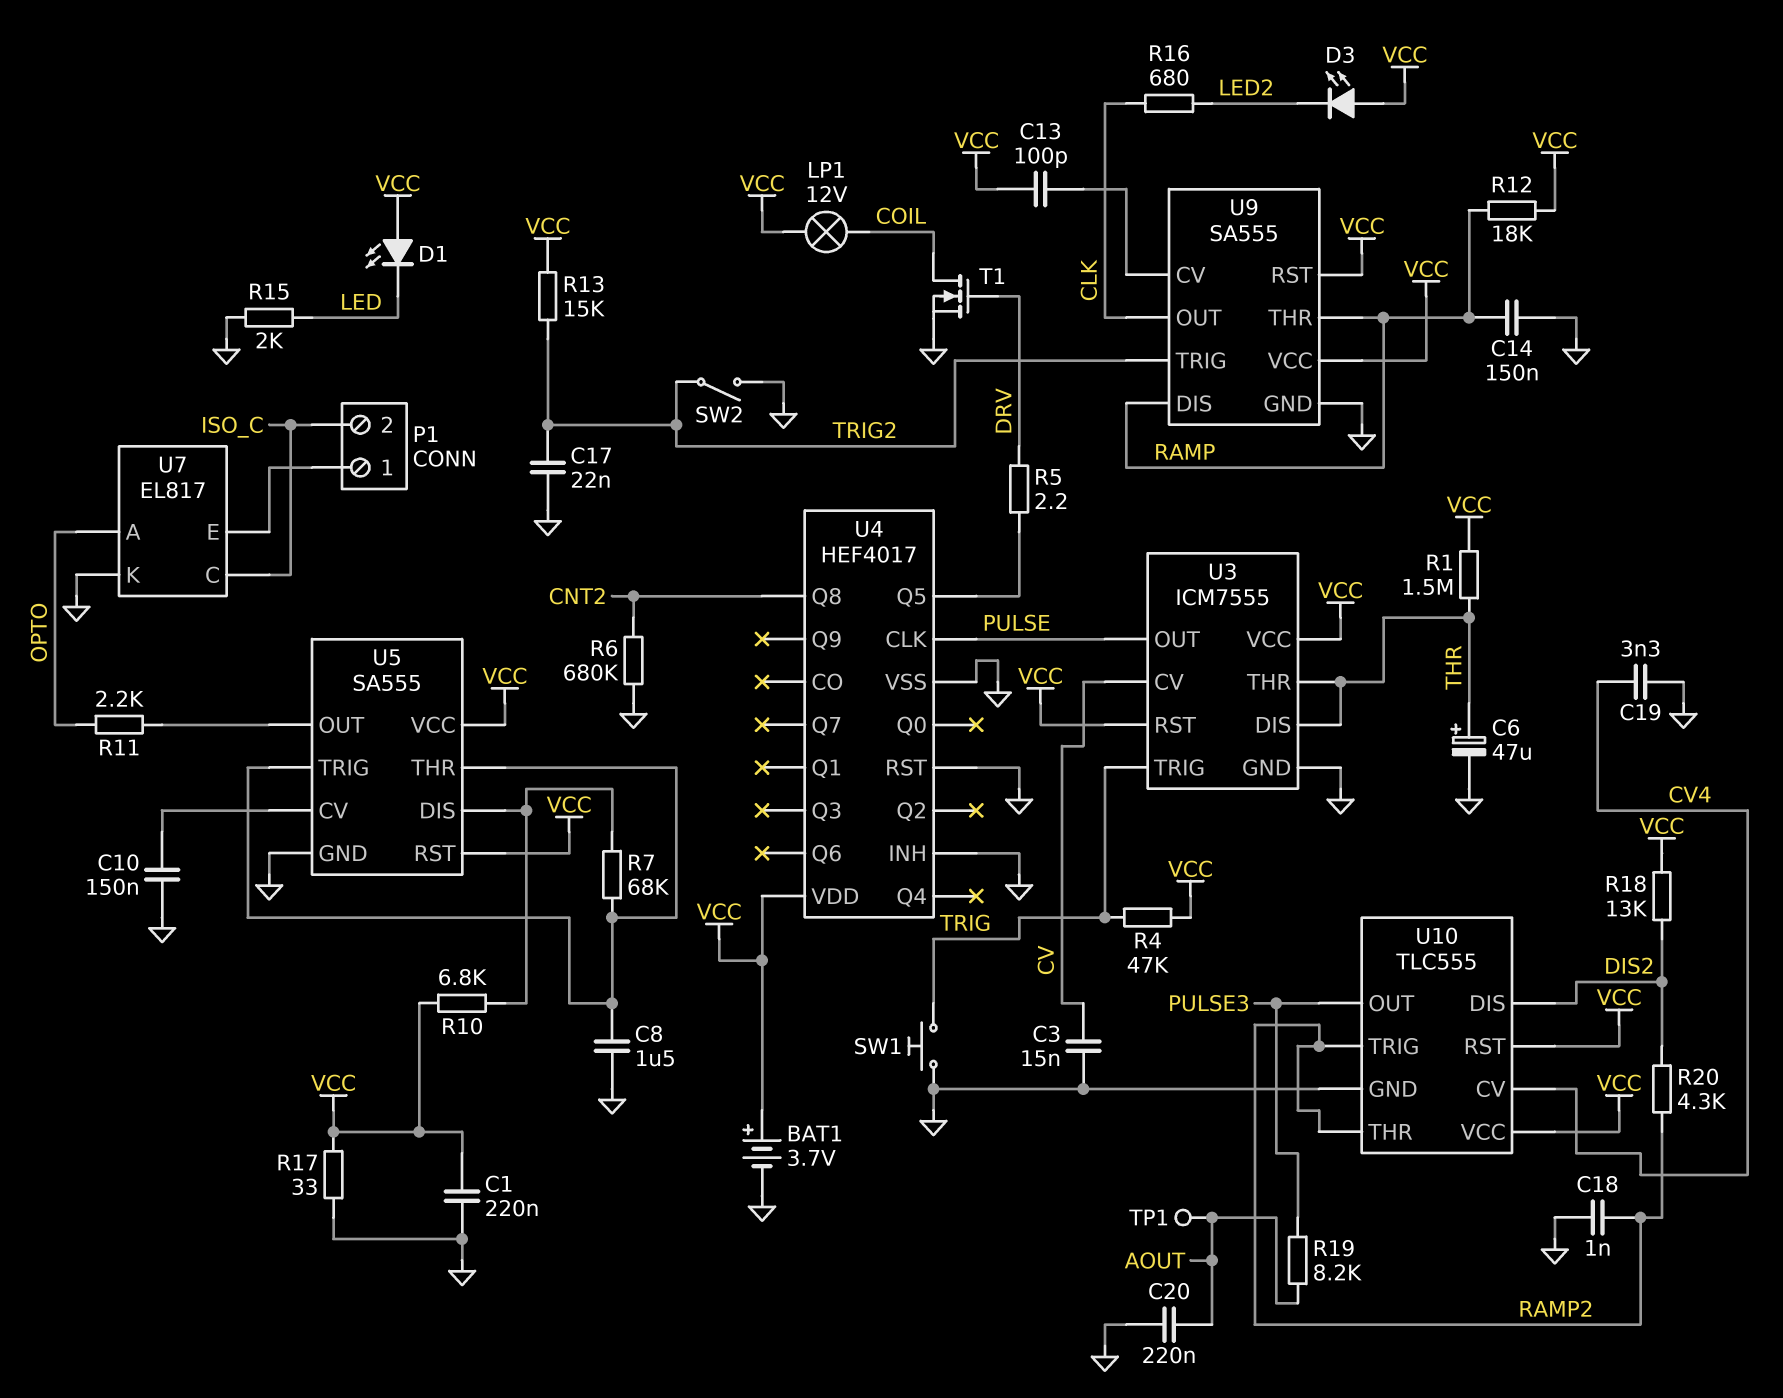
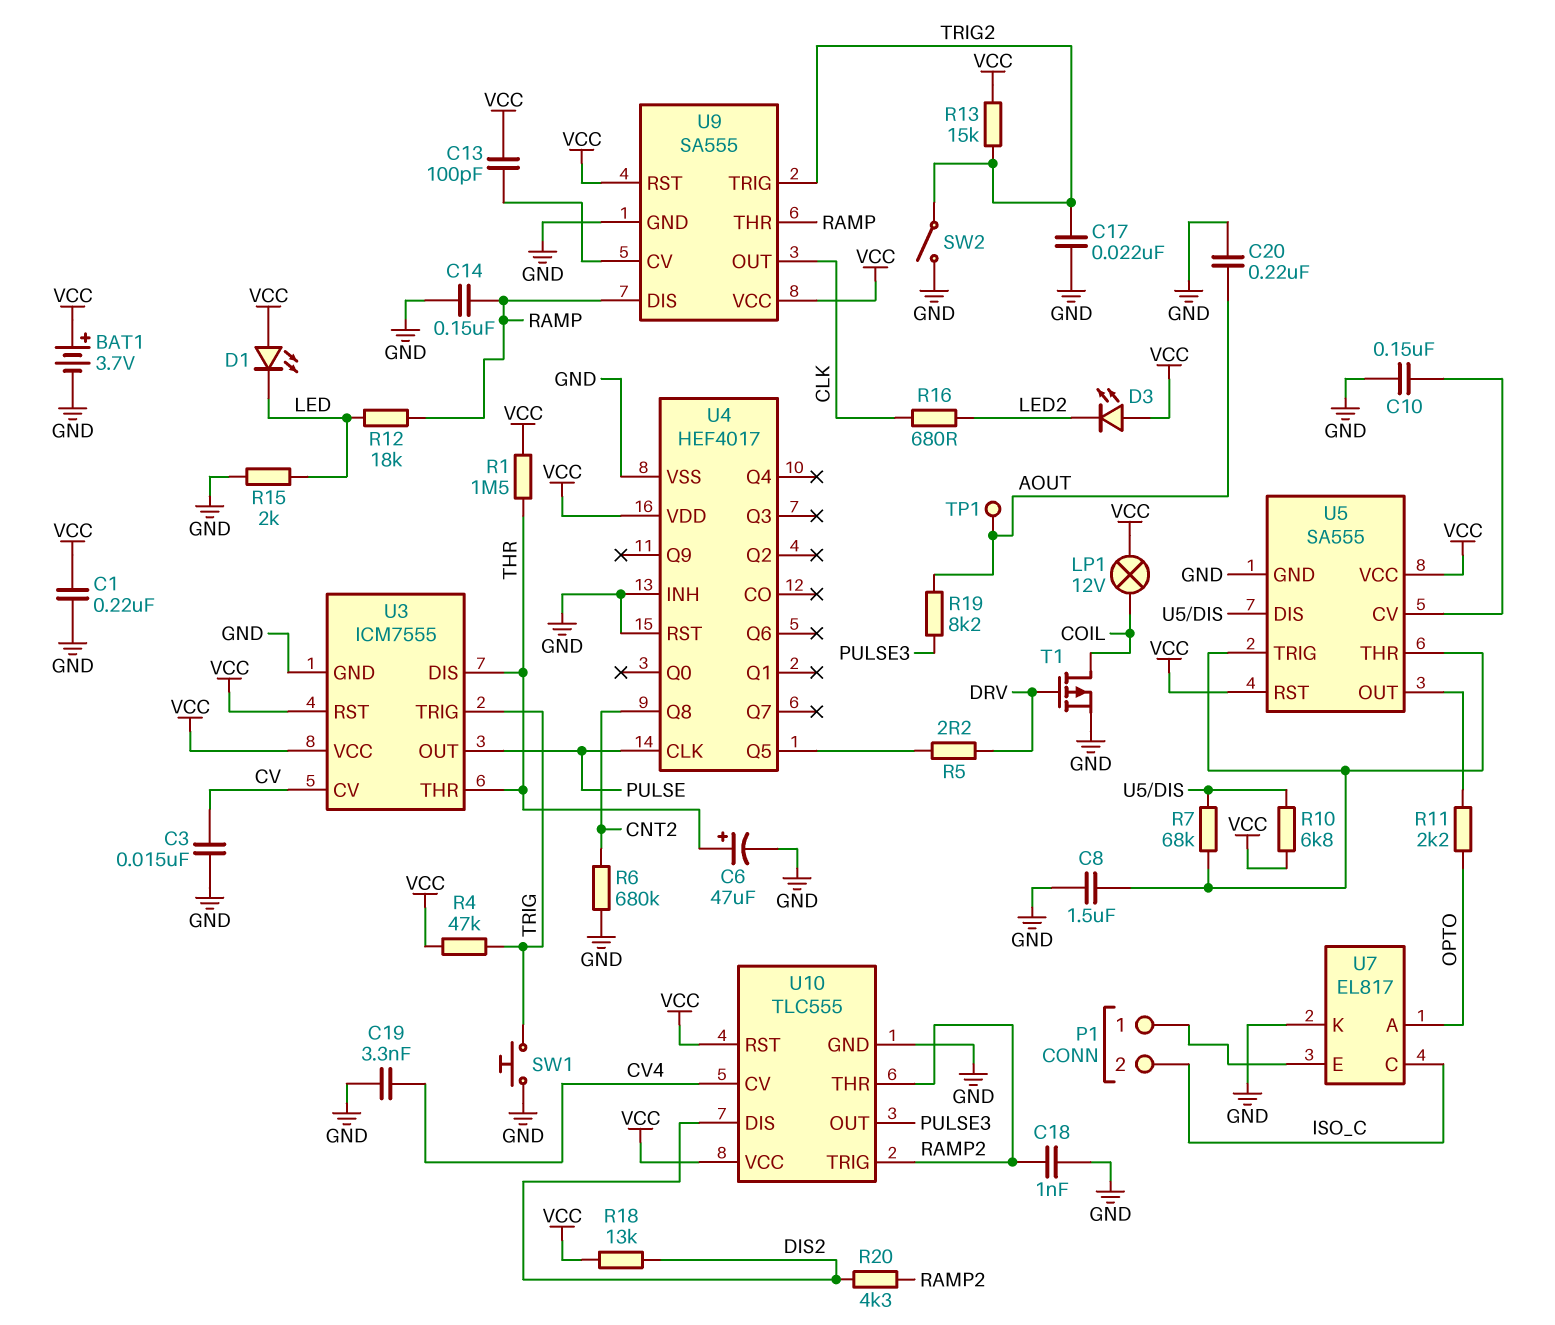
R12: 18k (RAMP, VCC) -> 18k (LED, RAMP)
R17: 33 (GND, VCC) -> none
T1: NMOS (G DRV, D COIL, S GND) -> PMOS (G DRV, D COIL, S GND)

